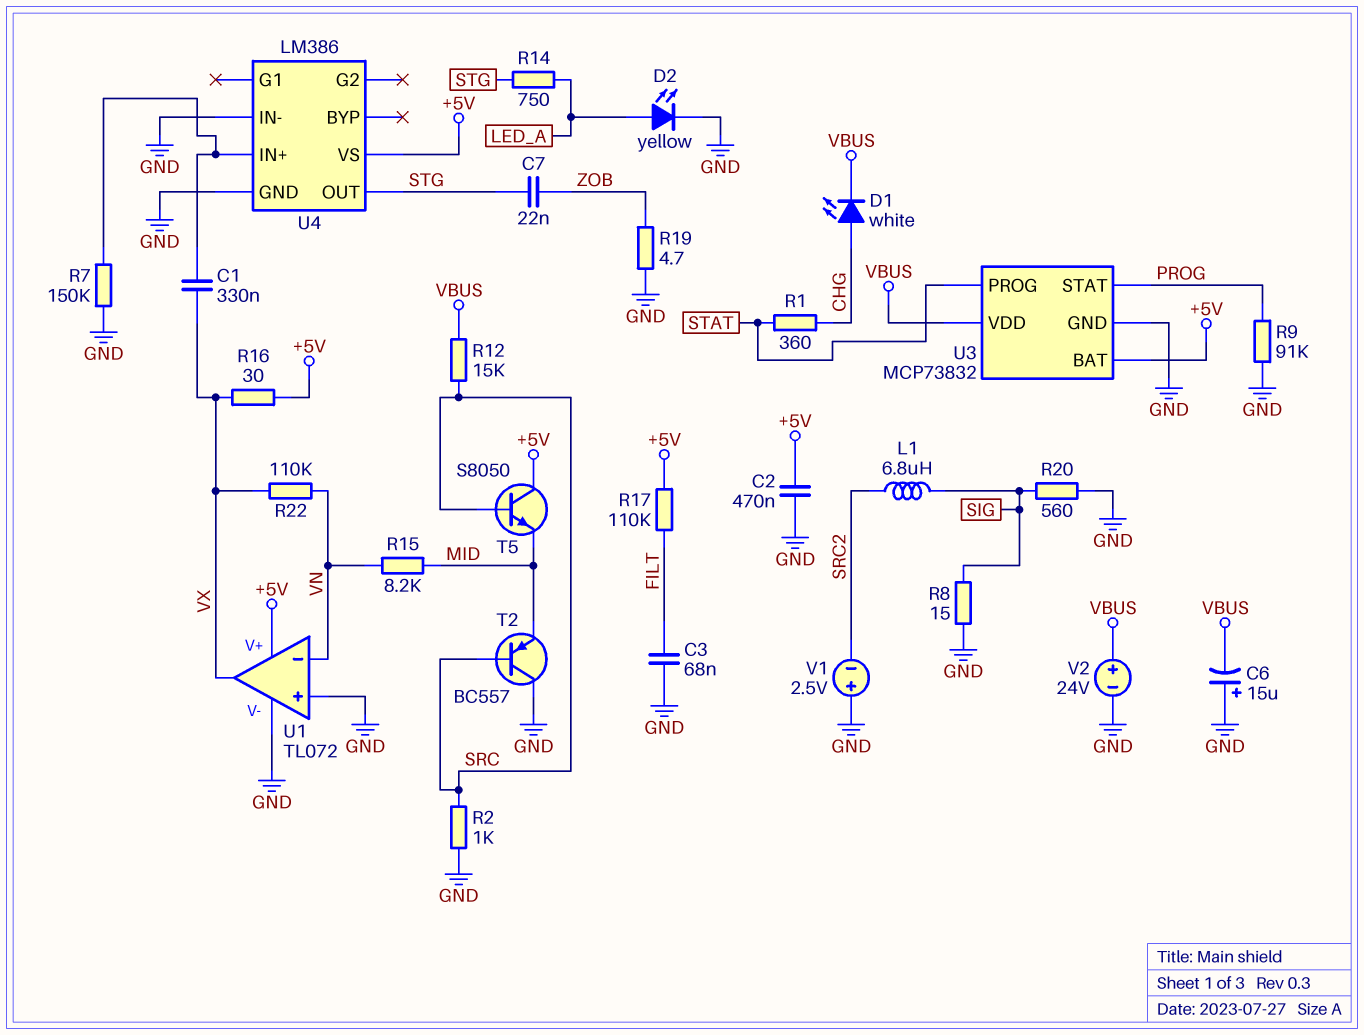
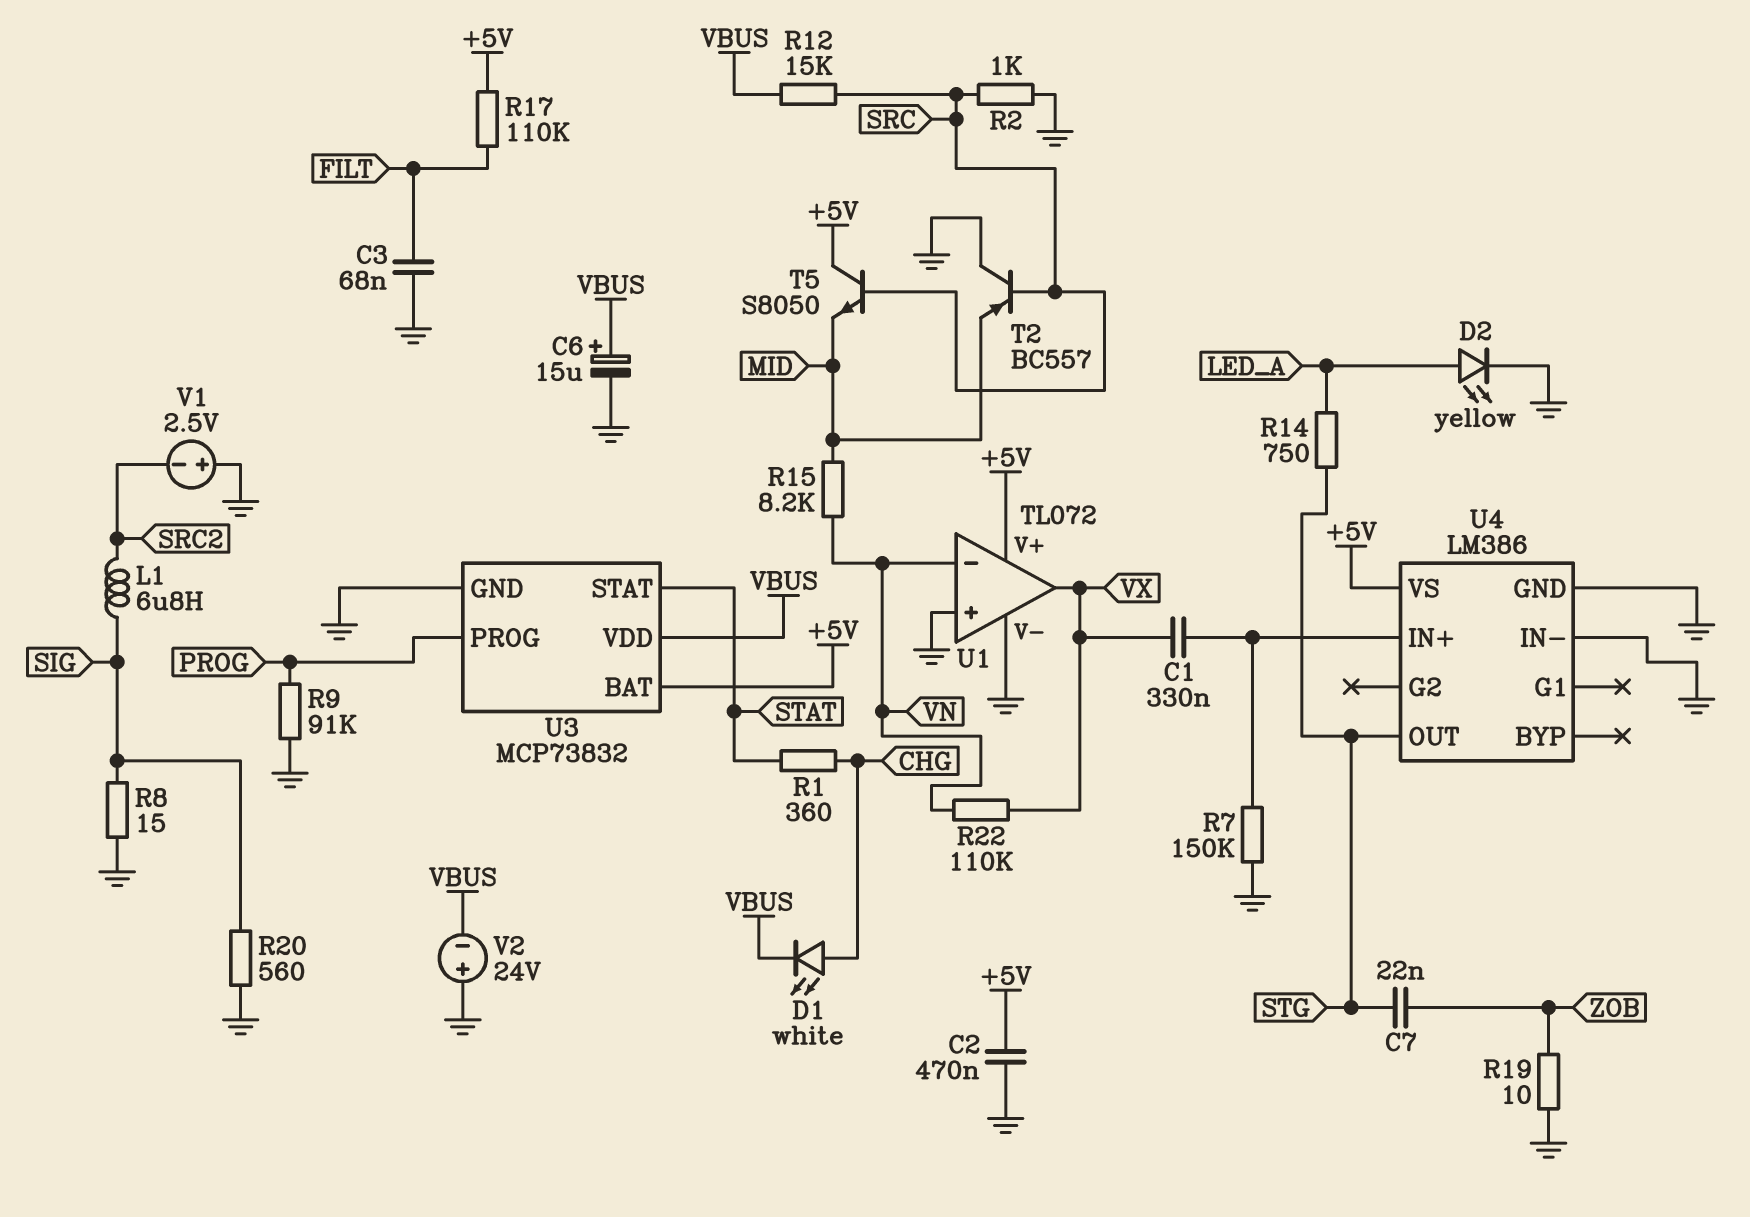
C6: 15uF (plus GND, minus VBUS) -> 15uF (plus VBUS, minus GND)
R16: 30 (+5V, VX) -> none
R19: 4.7 (GND, ZOB) -> 10 (GND, ZOB)
U3 pin PROG: STAT -> PROG
U3 pin STAT: PROG -> STAT
V2: 24V (plus VBUS, minus GND) -> 24V (plus GND, minus VBUS)

